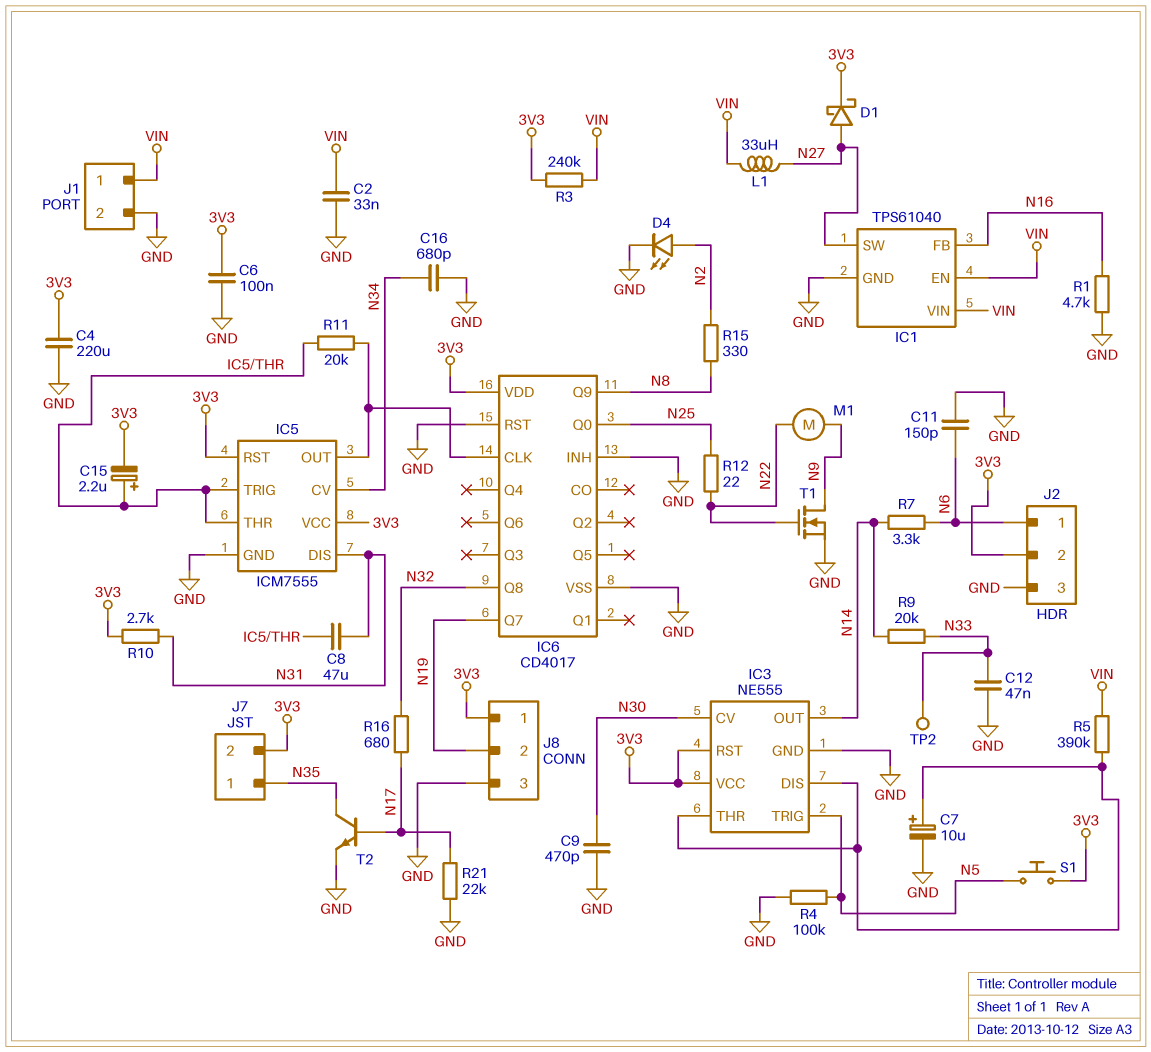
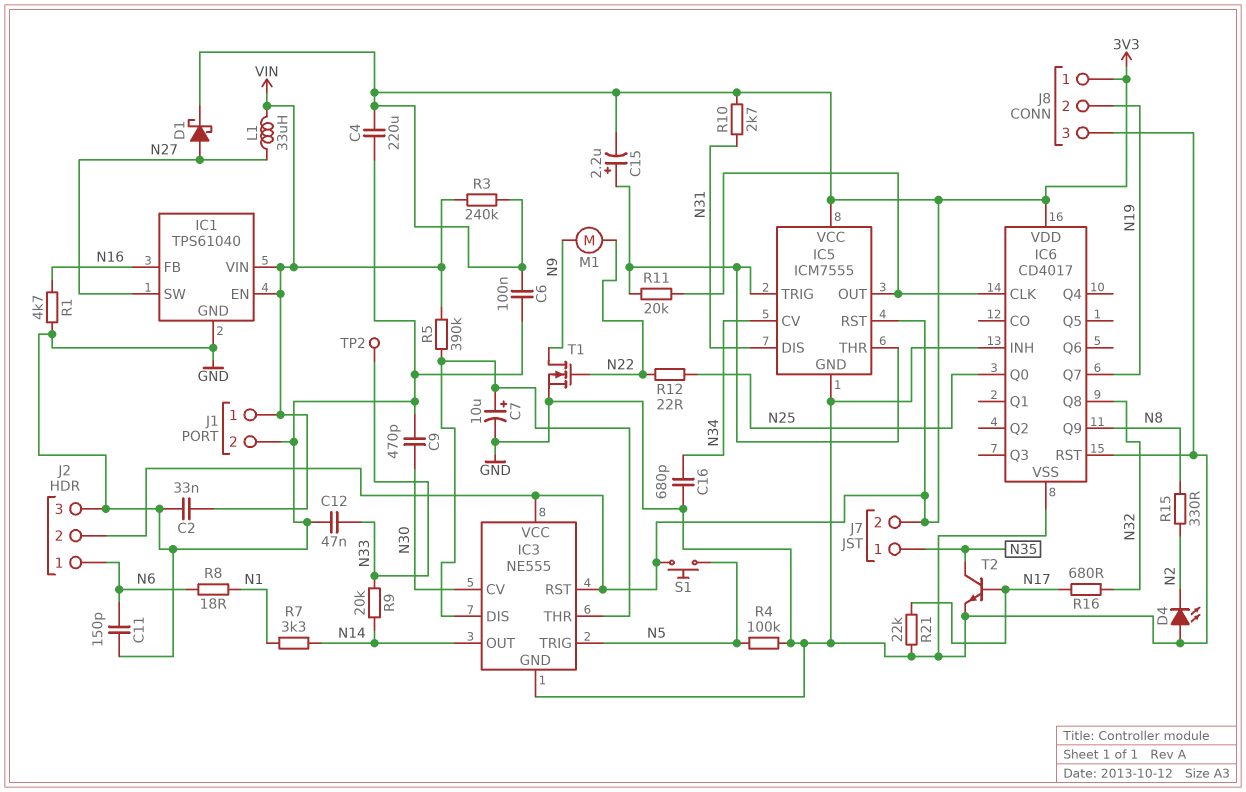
C8: 47uF (IC5/THR, N31) -> none
D4: LED (A N2, K GND) -> LED (A GND, K N2)
R7: 3.3k (N6, N14) -> 3.3k (N1, N14)
R8: none -> 18 (N1, N6)

